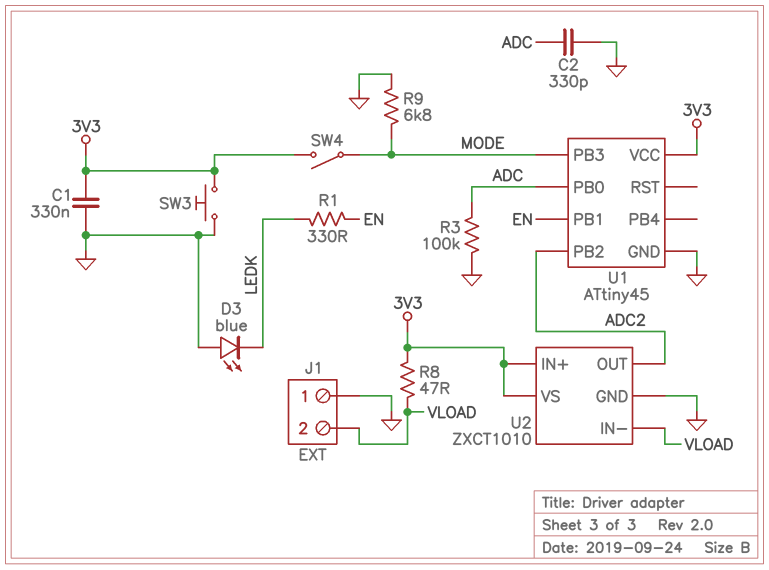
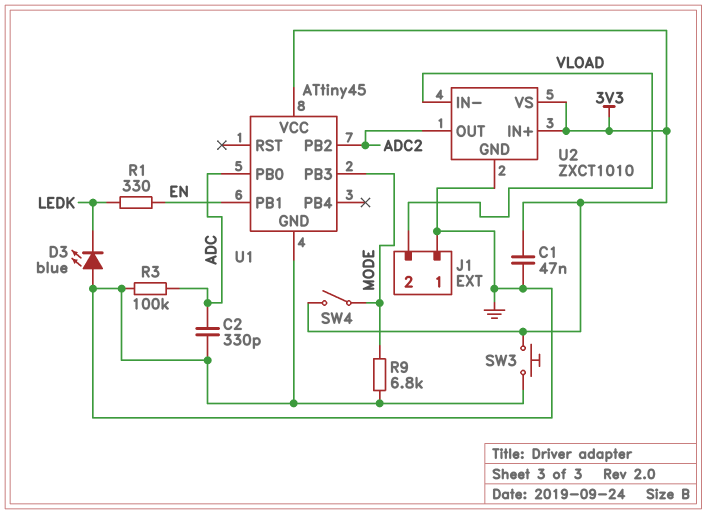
C1: 330nF (3V3, GND) -> 47nF (3V3, GND)
R8: 47 (3V3, VLOAD) -> none

